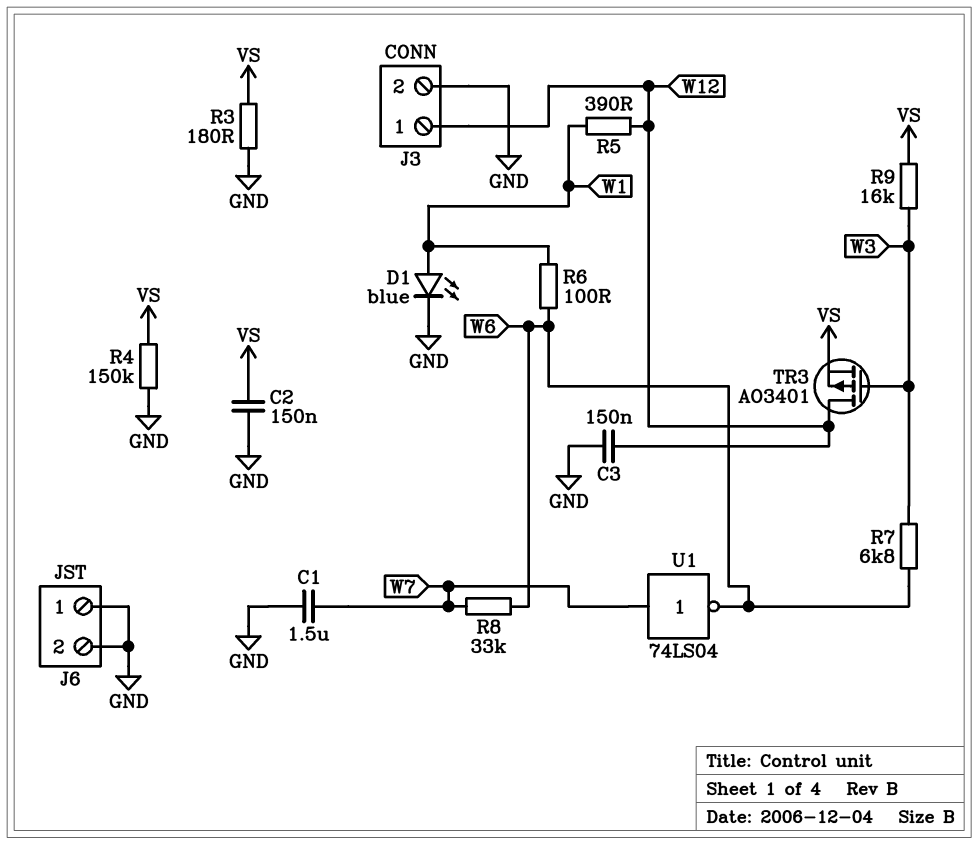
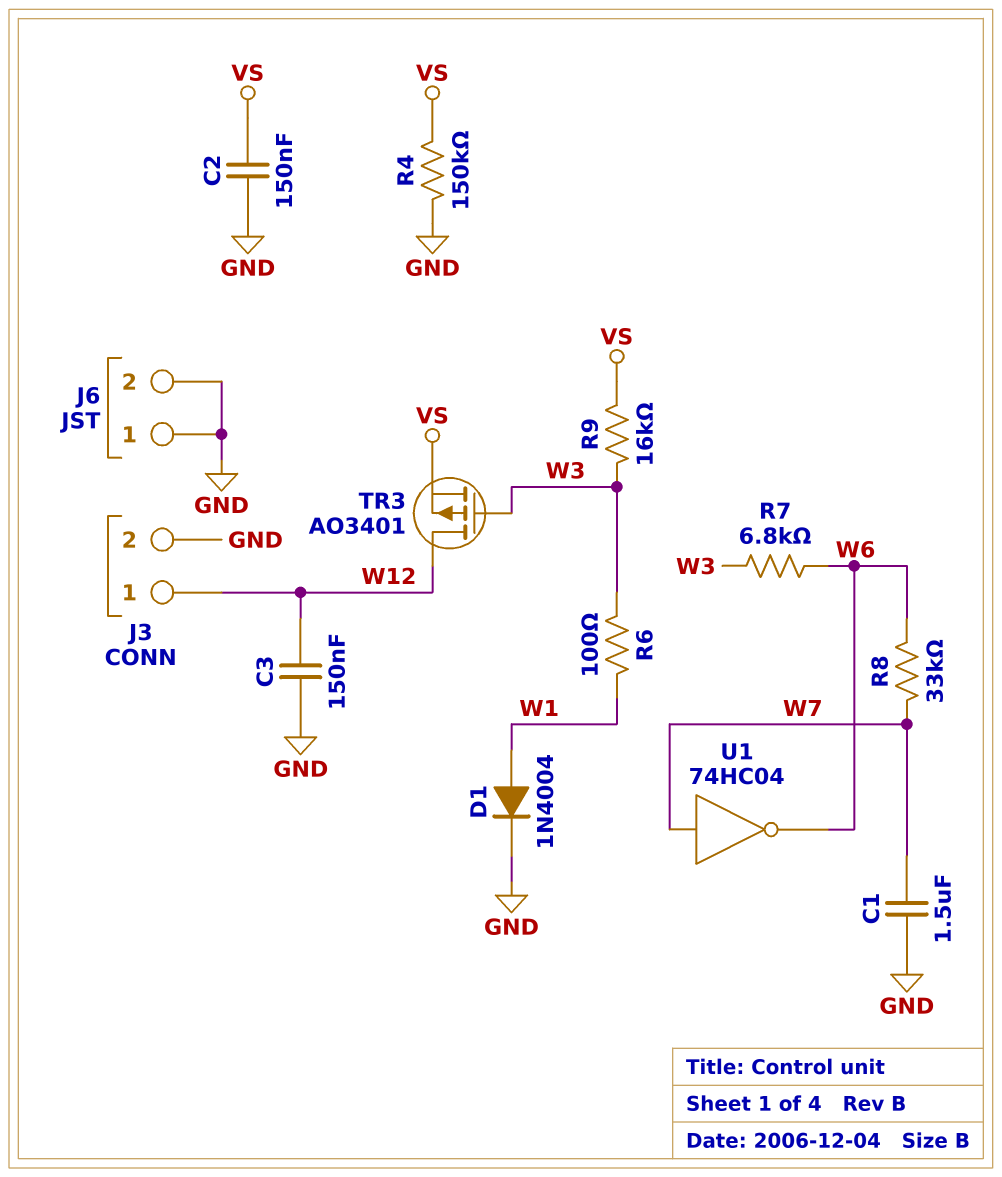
D1: LED blue (A W1, K GND) -> diode 1N4004 (A W1, K GND)
R3: 180 (GND, VS) -> none
R5: 390 (W1, W12) -> none
R6: 100 (W1, W6) -> 100 (W1, W3)
U1: NOT 74LS04 (in W7, out W6) -> NOT 74HC04 (in W7, out W6)

